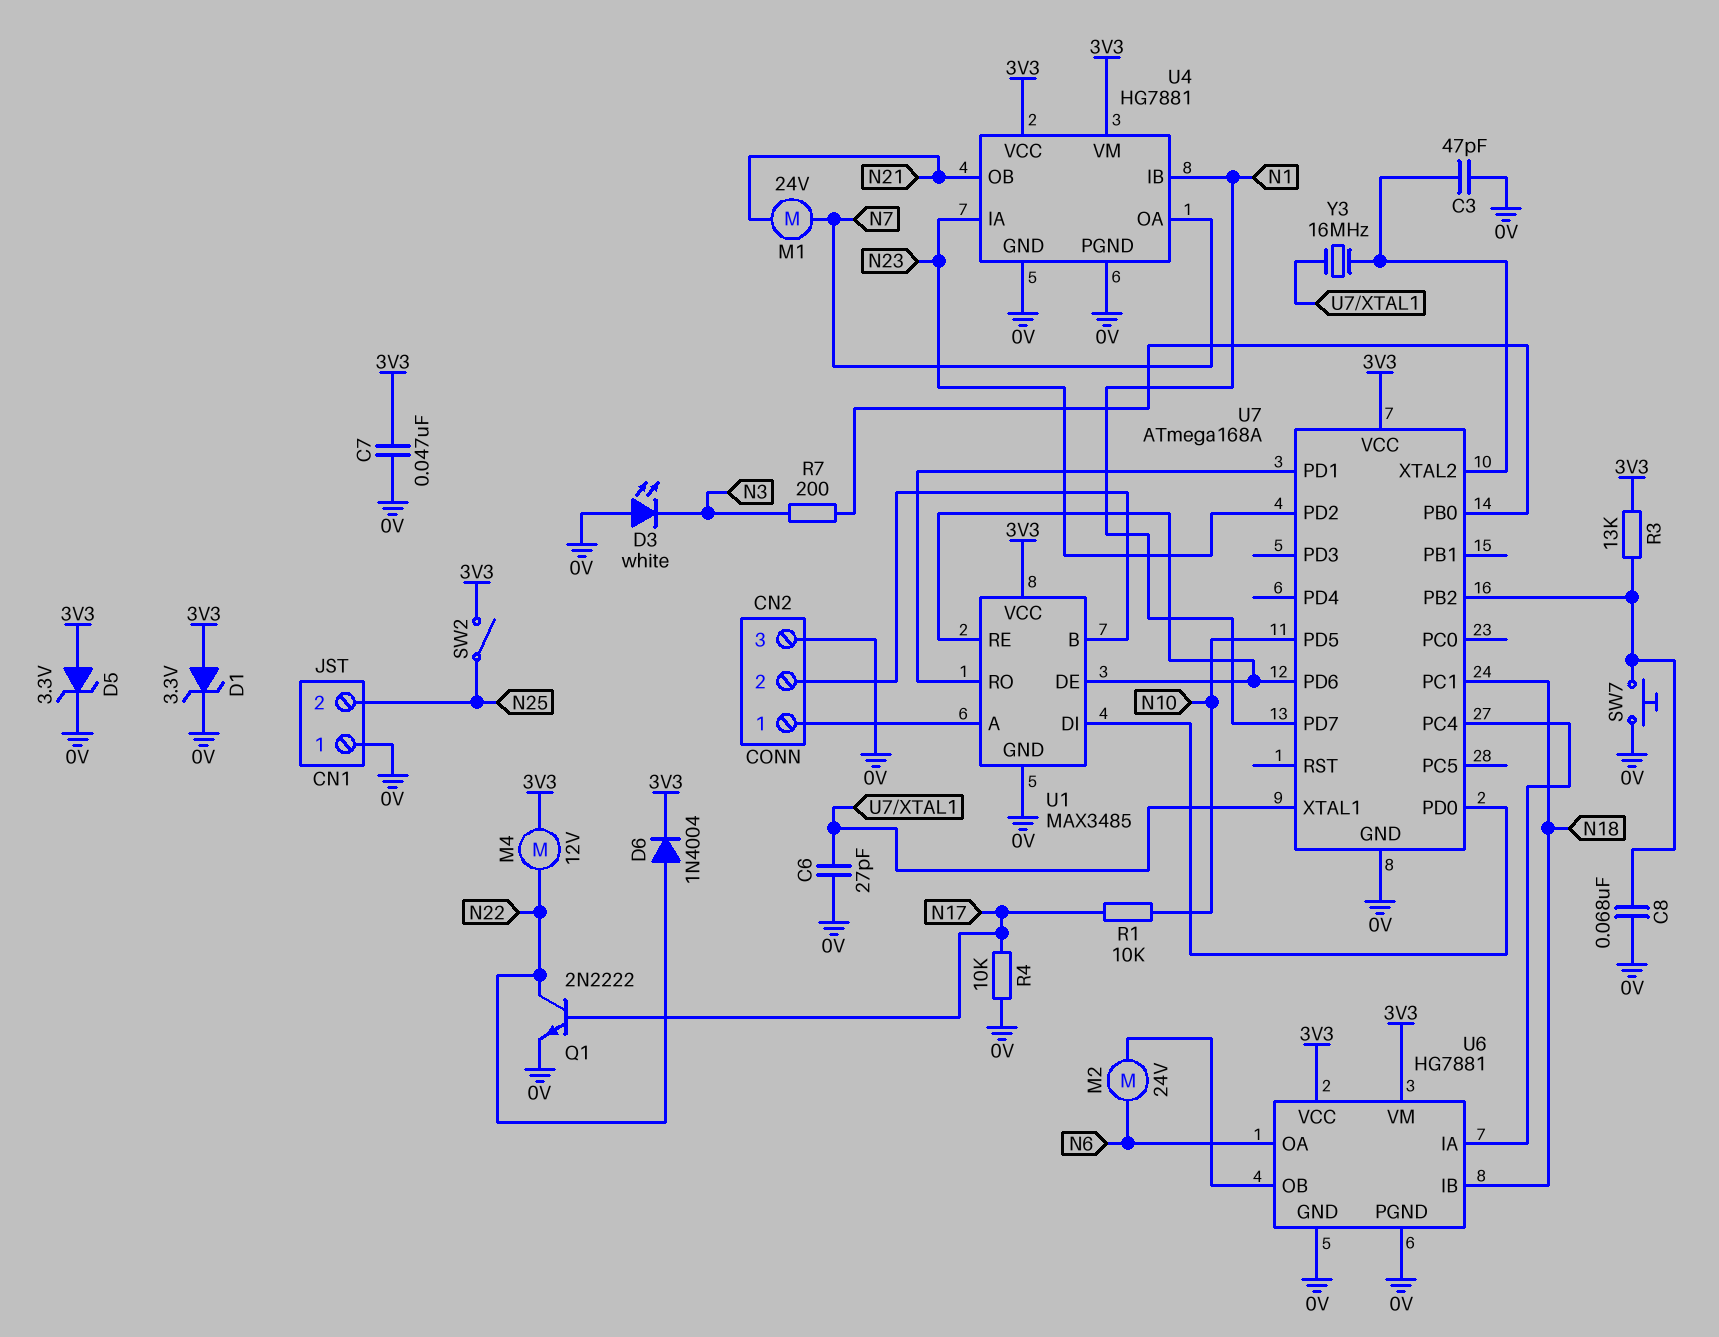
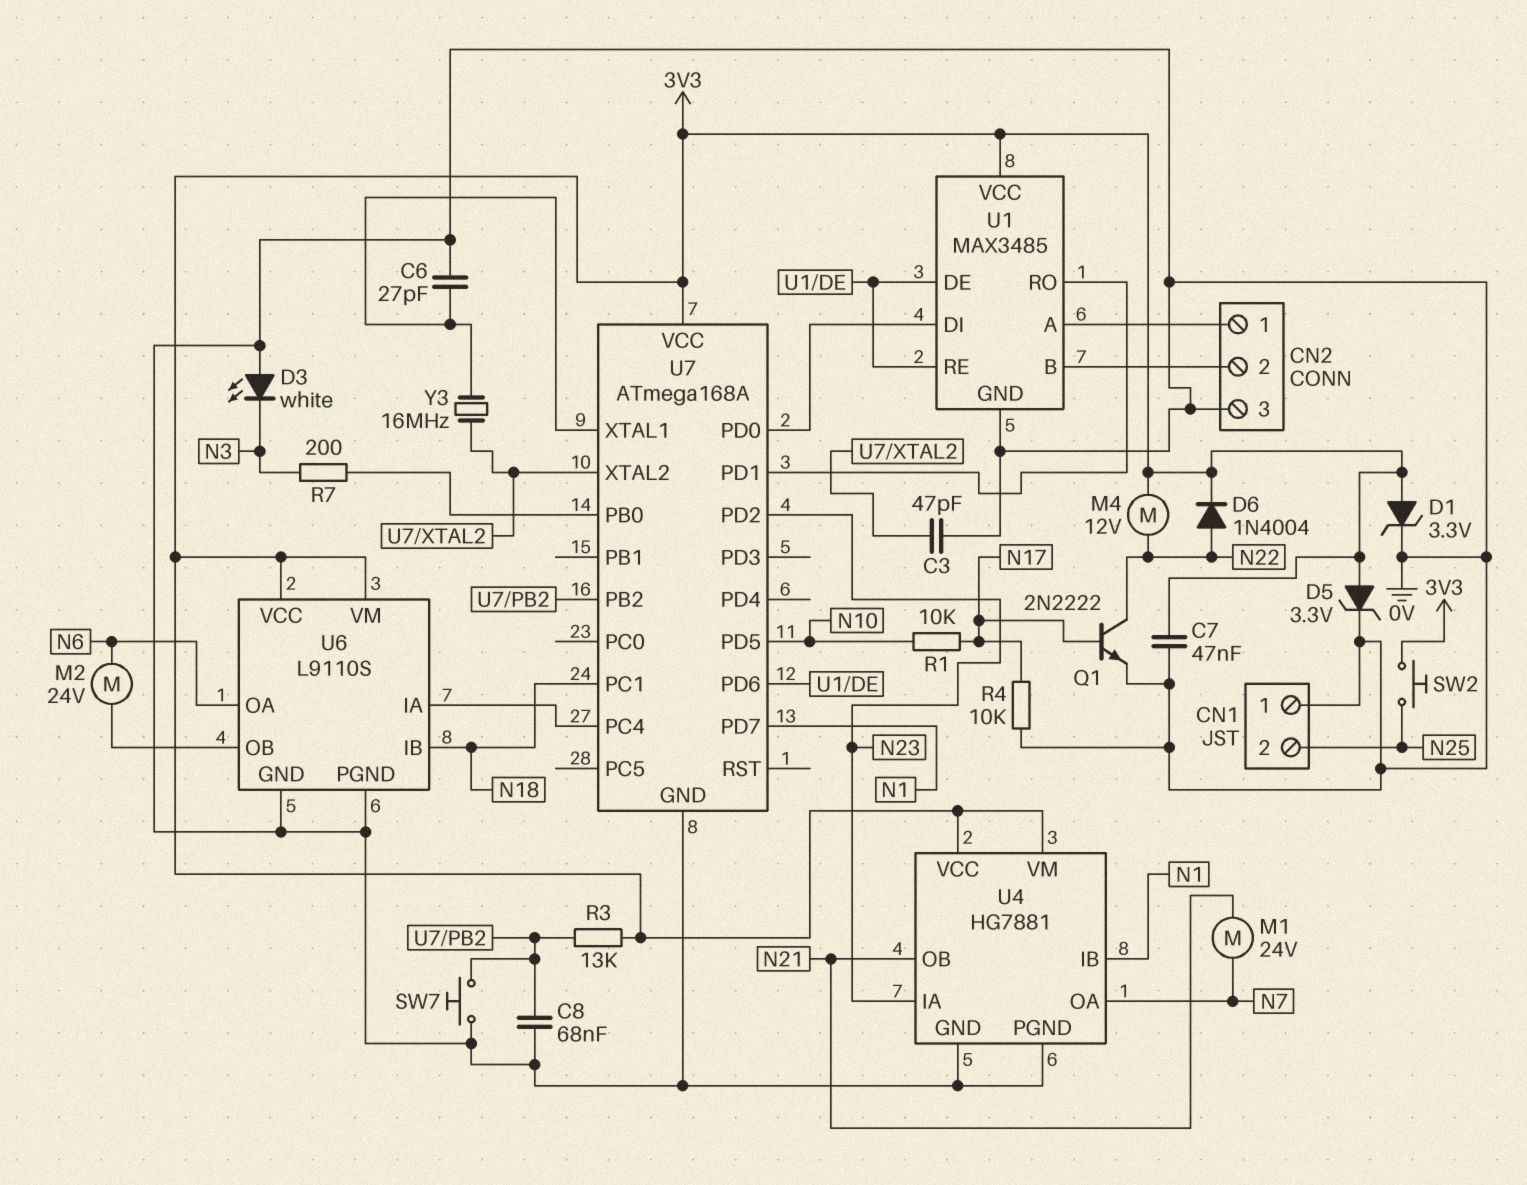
SW2: switch (3V3, N25) -> button (3V3, N25)
U6: HG7881 -> L9110S

